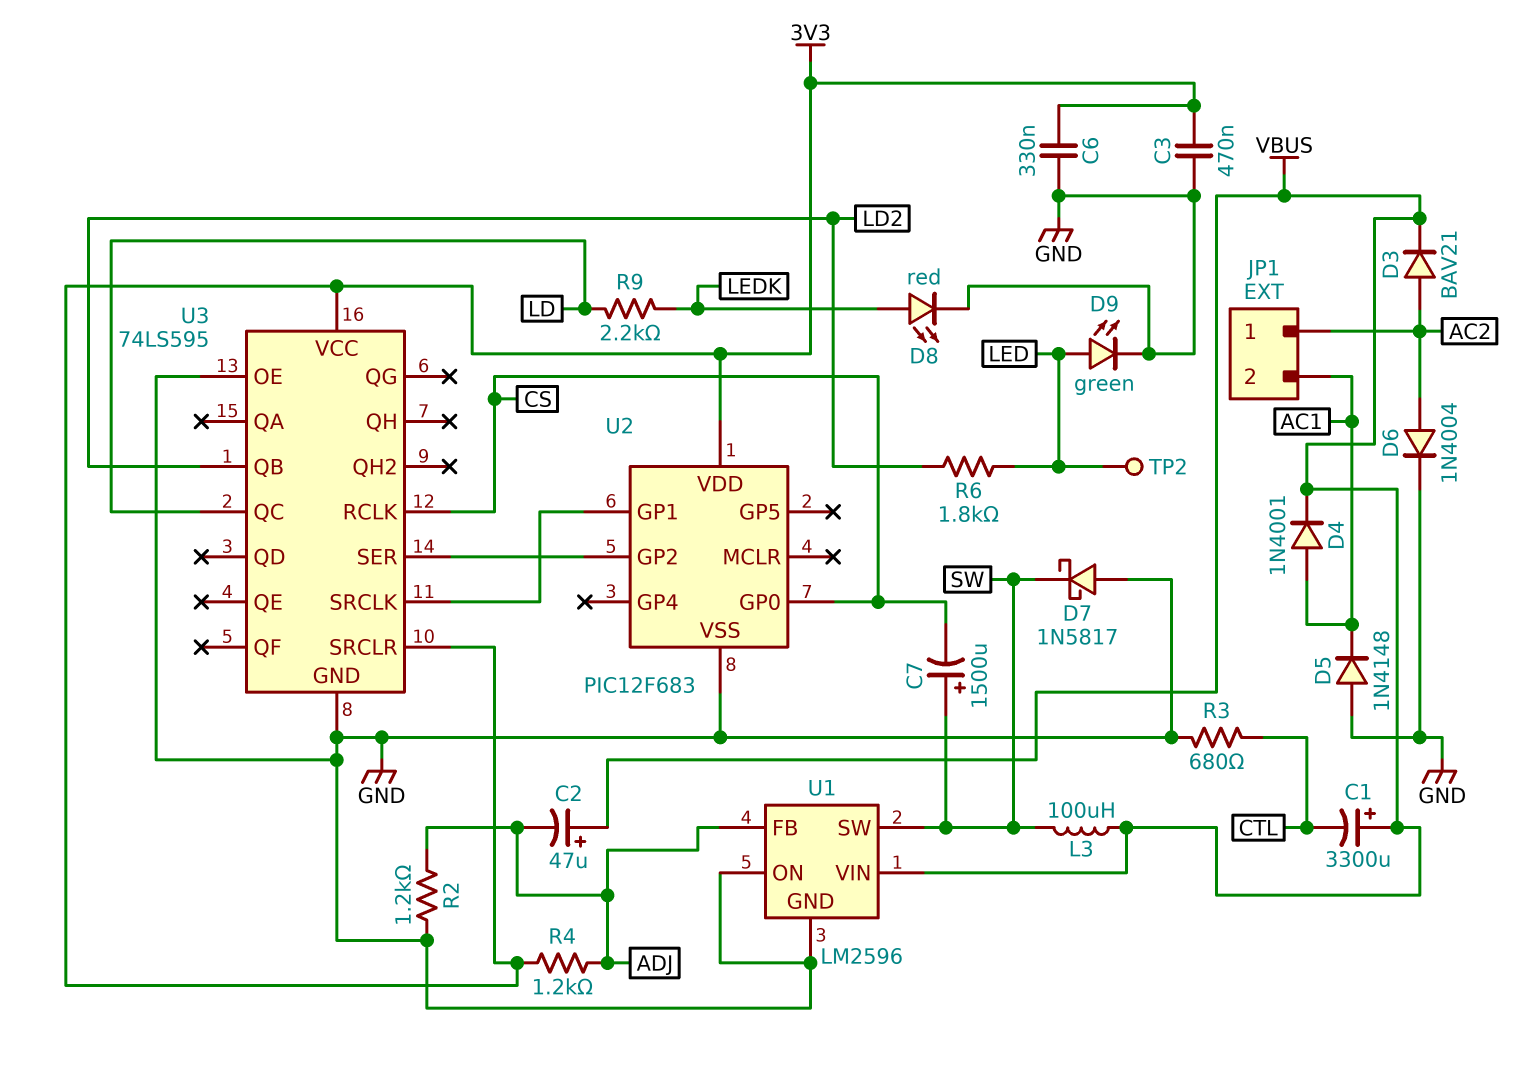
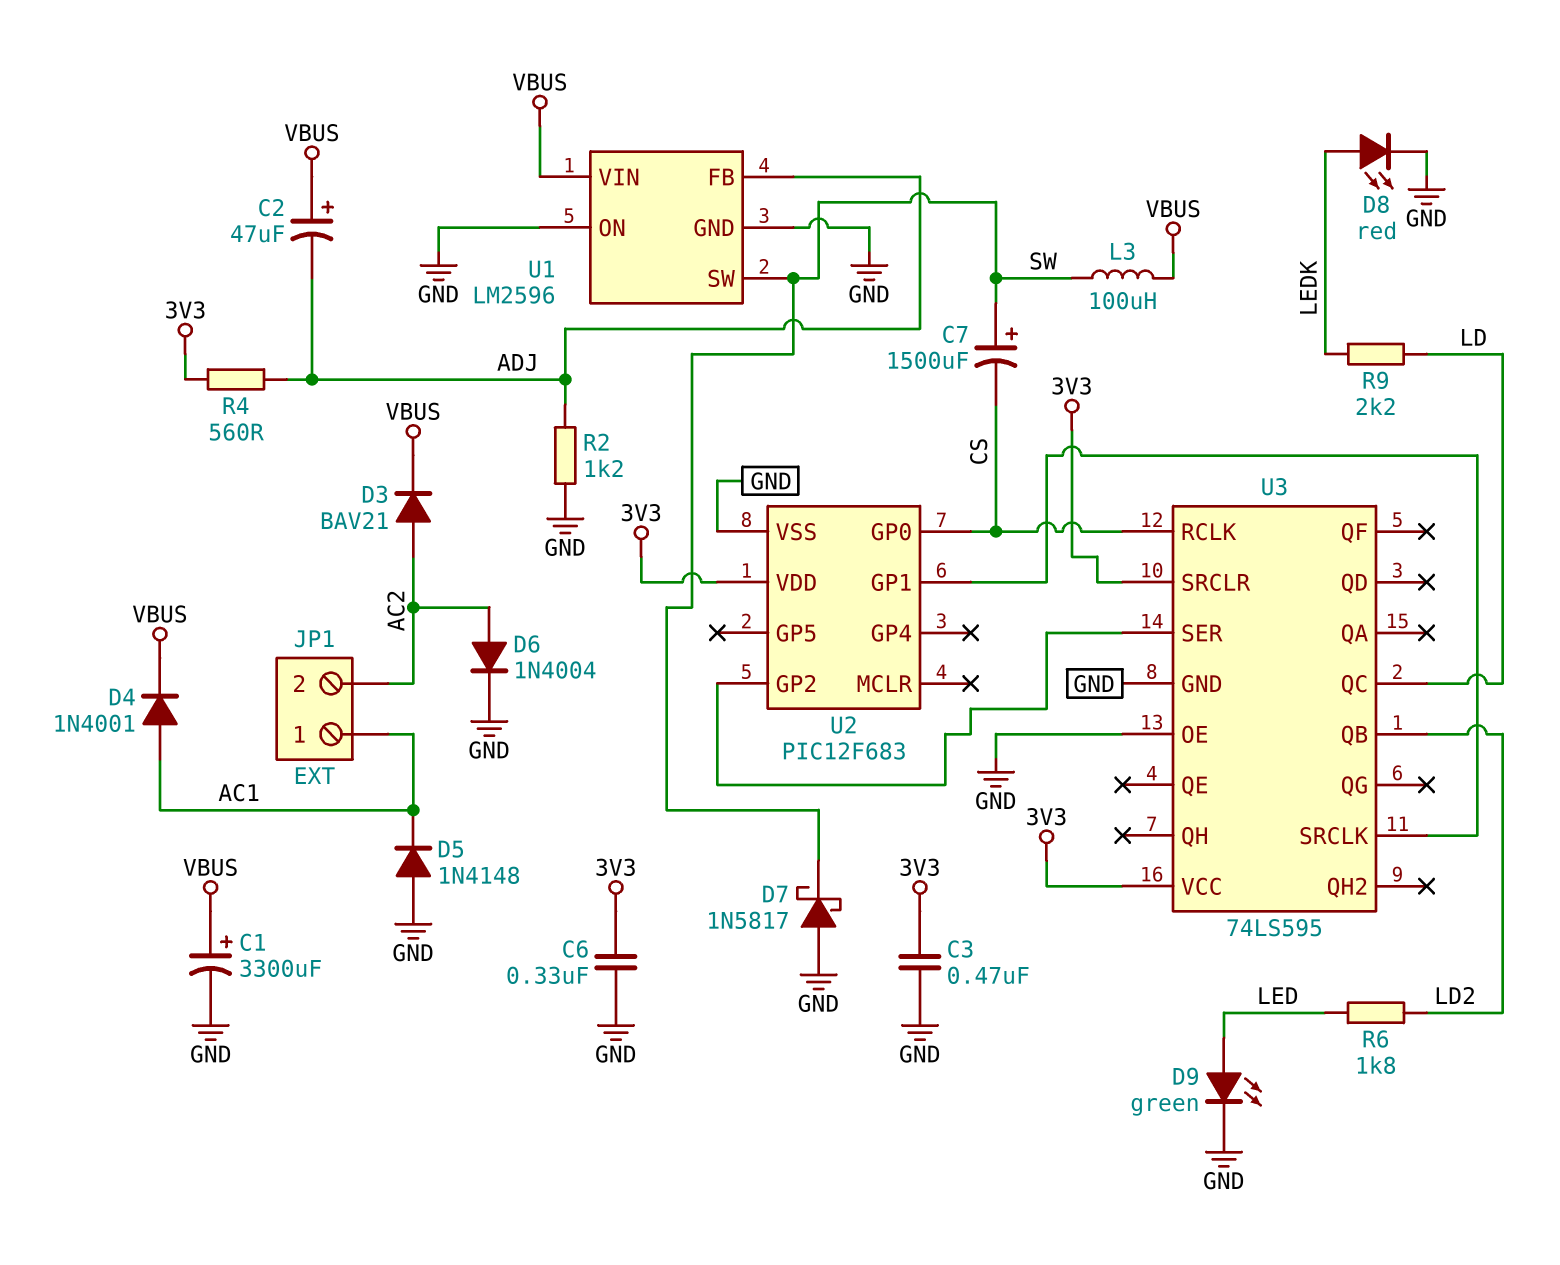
C1: 3300uF (plus VBUS, minus CTL) -> 3300uF (plus VBUS, minus GND)
JP1 pin 1: AC2 -> AC1
JP1 pin 2: AC1 -> AC2
R3: 680 (CTL, GND) -> none
R4: 1.2k (3V3, ADJ) -> 560 (3V3, ADJ)
TP2: test point (LED) -> none

